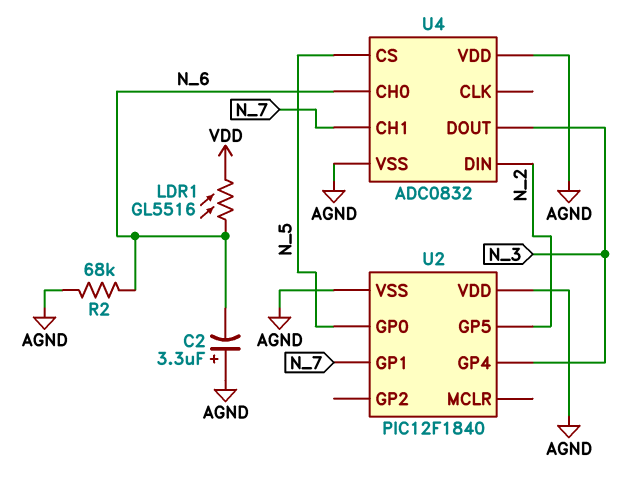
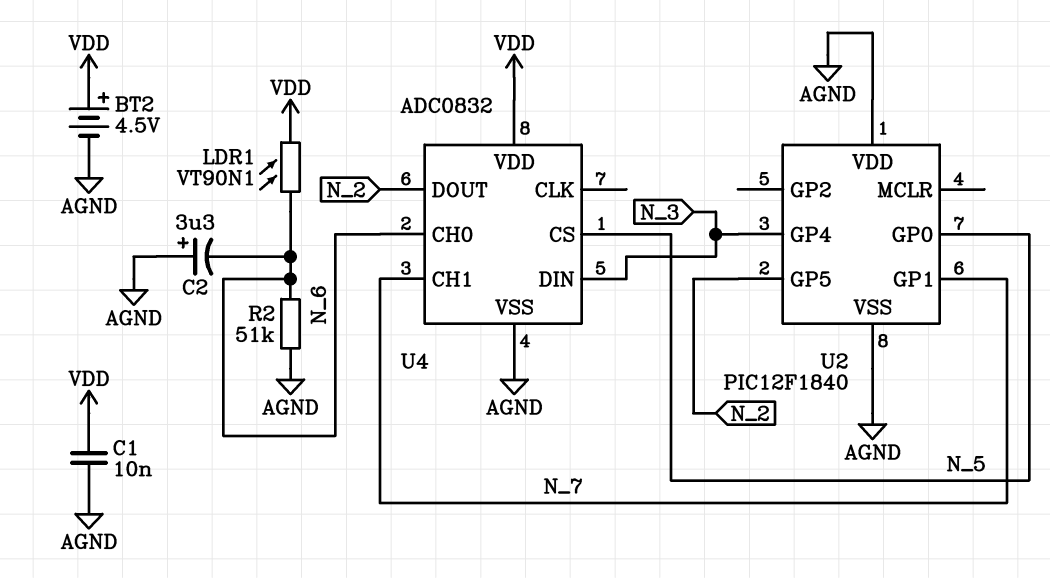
BT2: none -> 4.5V (plus VDD, minus AGND)
C1: none -> 10nF (AGND, VDD)
LDR1: GL5516 (N_6, VDD) -> VT90N1 (N_6, VDD)
R2: 68k (AGND, N_6) -> 51k (AGND, N_6)
U4 pin DIN: N_2 -> N_3
U4 pin DOUT: N_3 -> N_2
U4 pin VDD: AGND -> VDD

